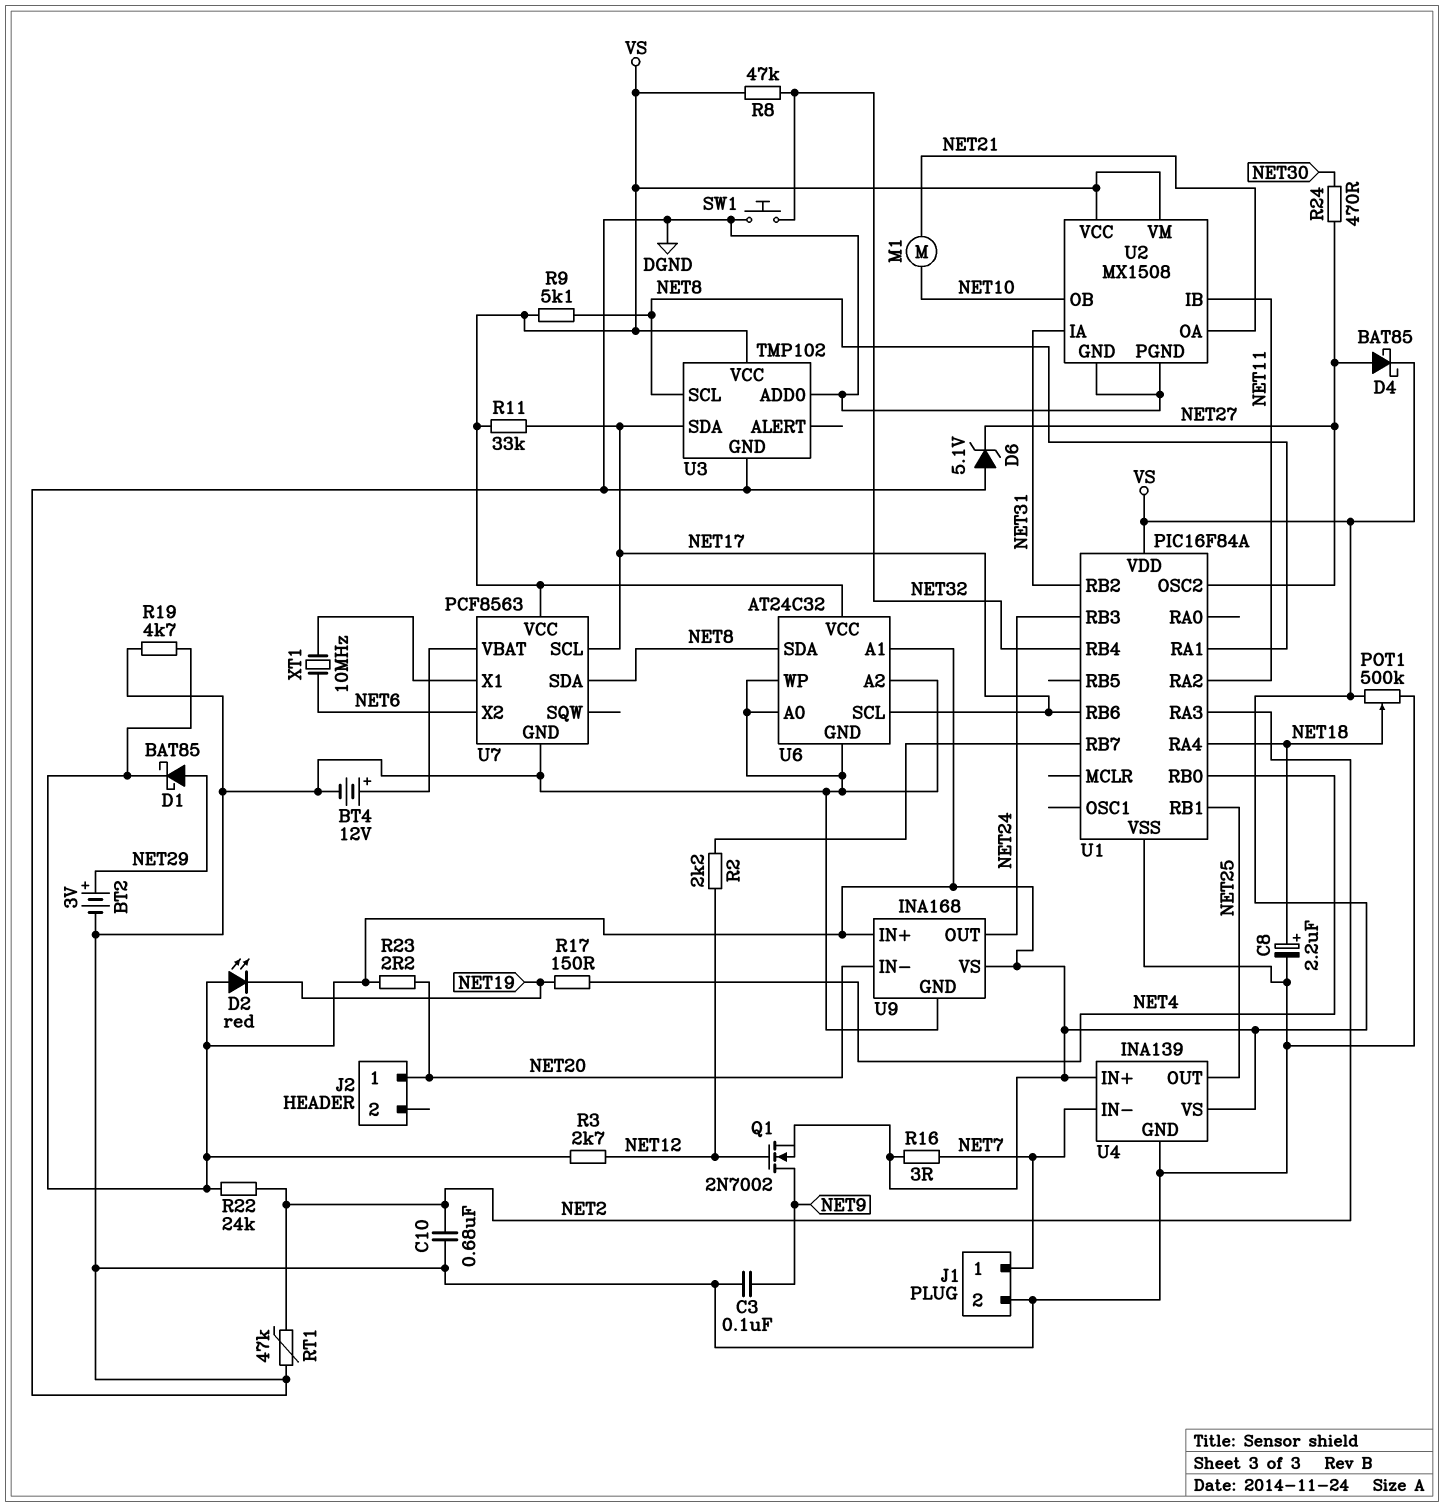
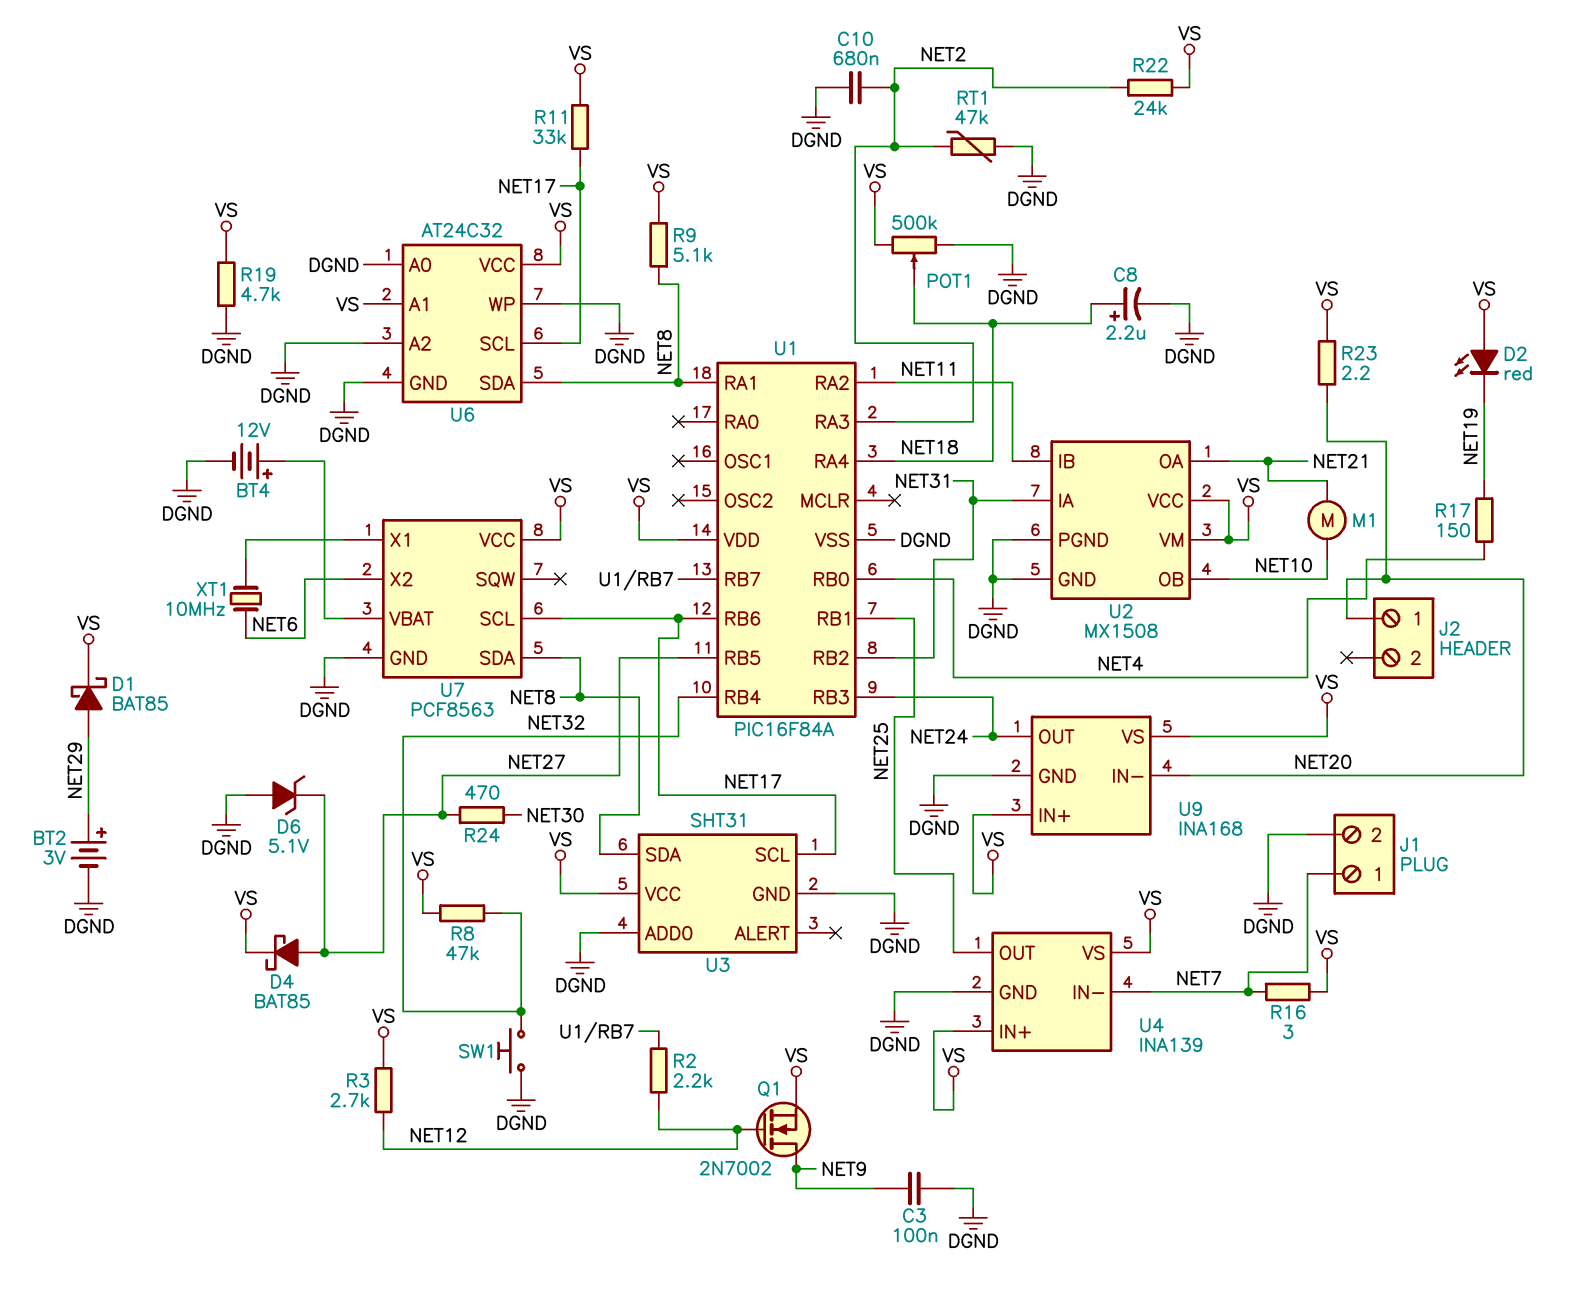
U1 pin OSC2: NET27 -> none
U1 pin RB5: none -> NET27
U3: TMP102 -> SHT31
U3 pin SCL: NET8 -> NET17
U3 pin SDA: NET17 -> NET8

